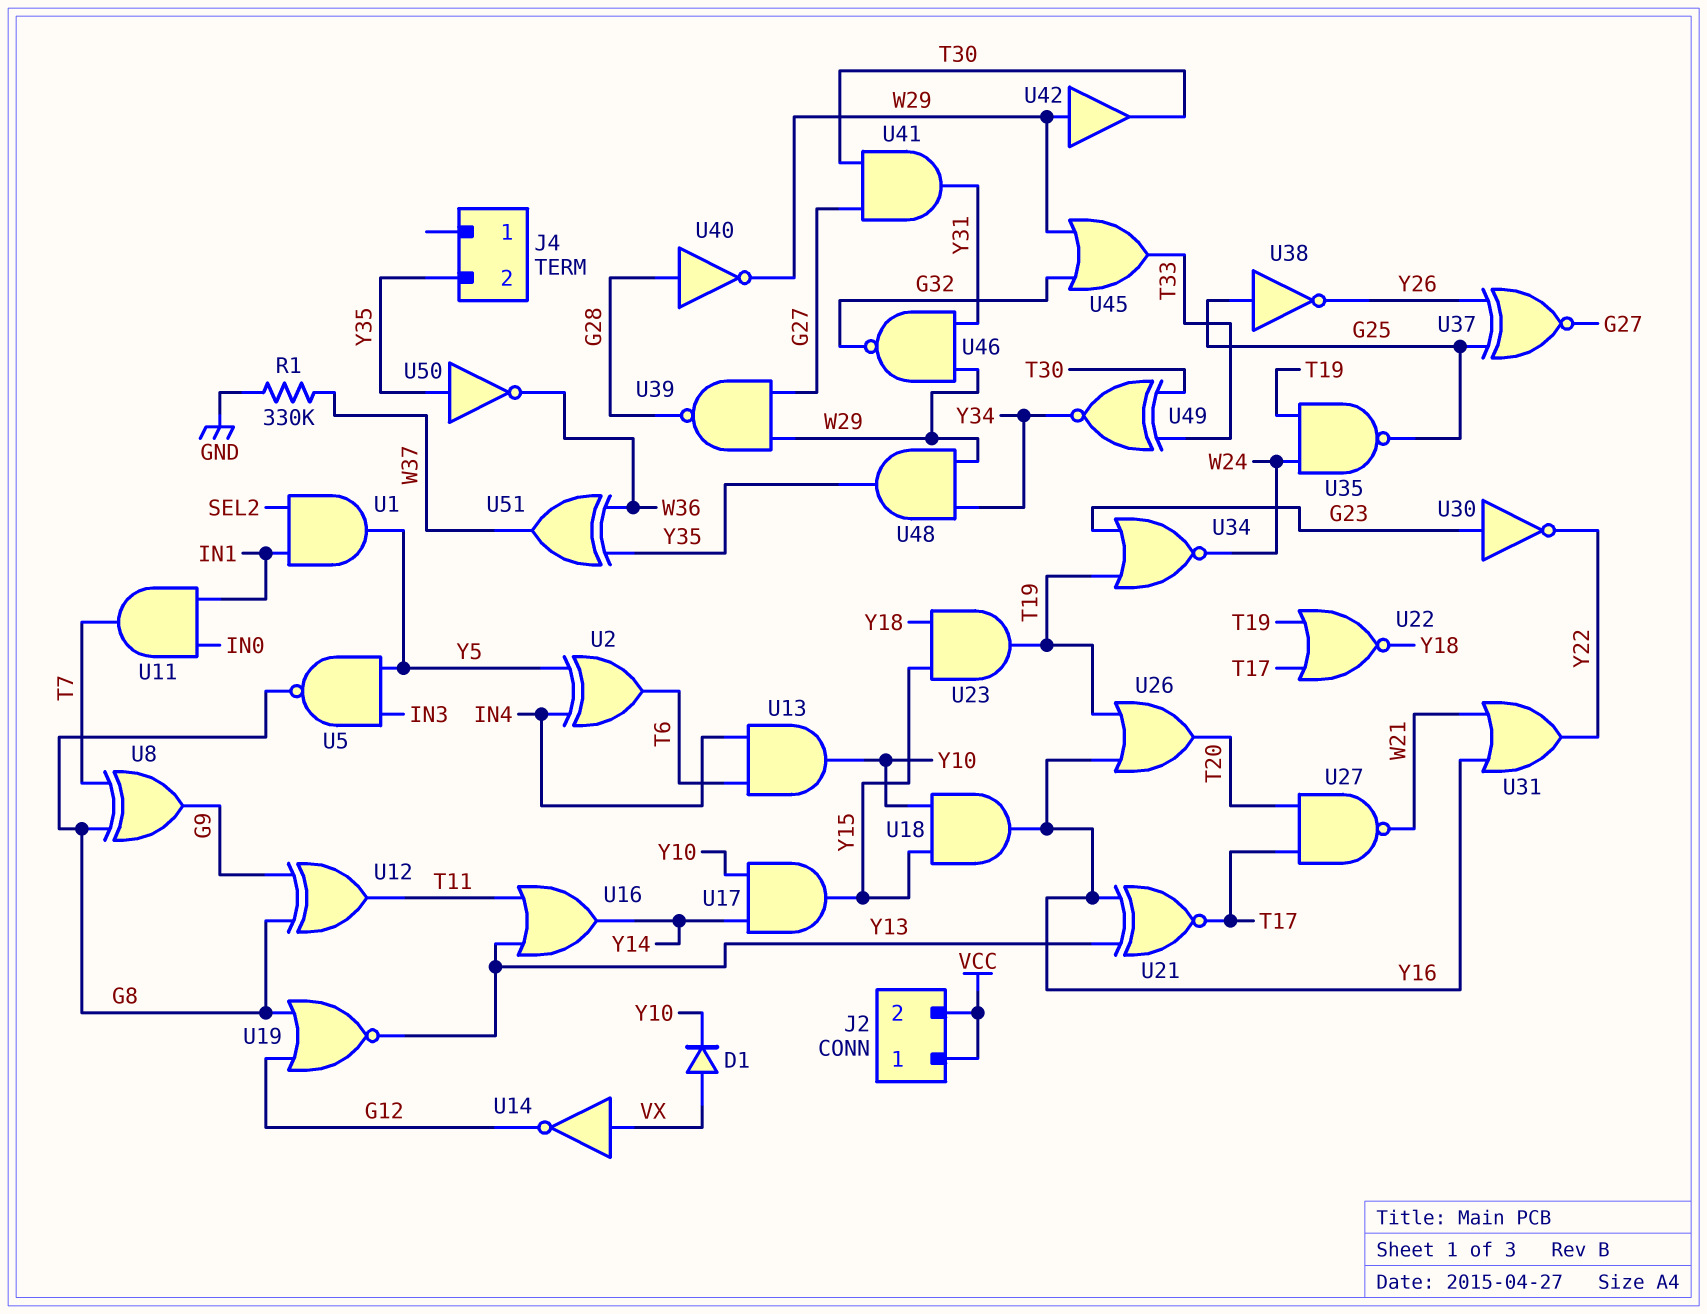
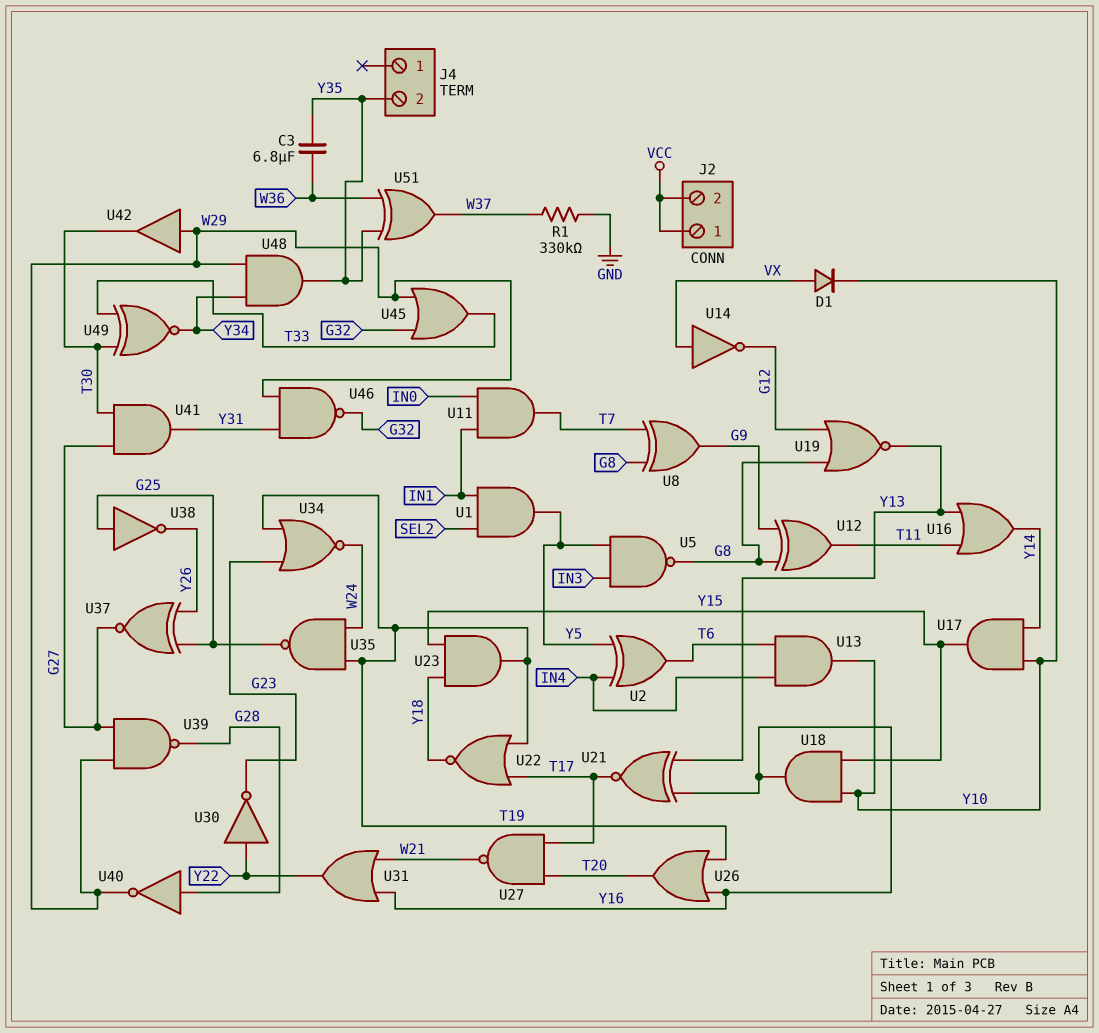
C3: none -> 6.8uF (W36, Y35)
U30: NOT (in G23, out Y22) -> NOT (in Y22, out G23)
U50: NOT (in Y35, out W36) -> none

